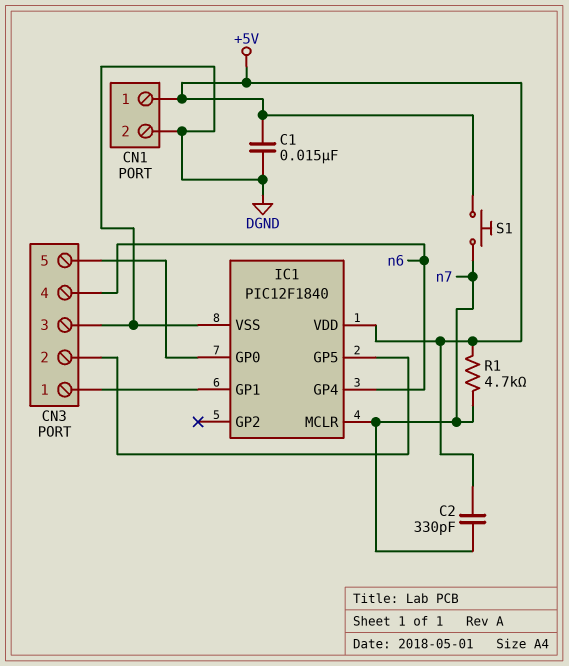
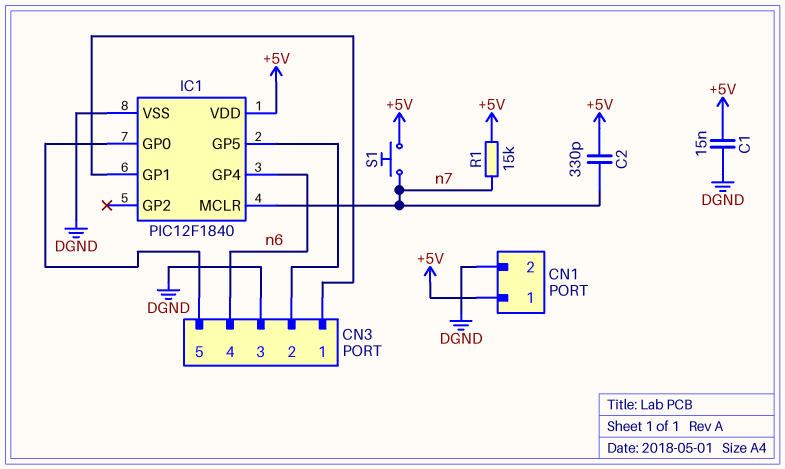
R1: 4.7k (+5V, n7) -> 15k (+5V, n7)

